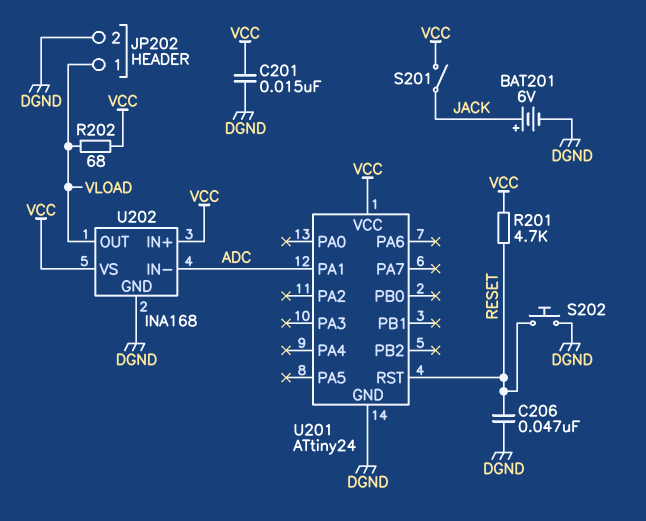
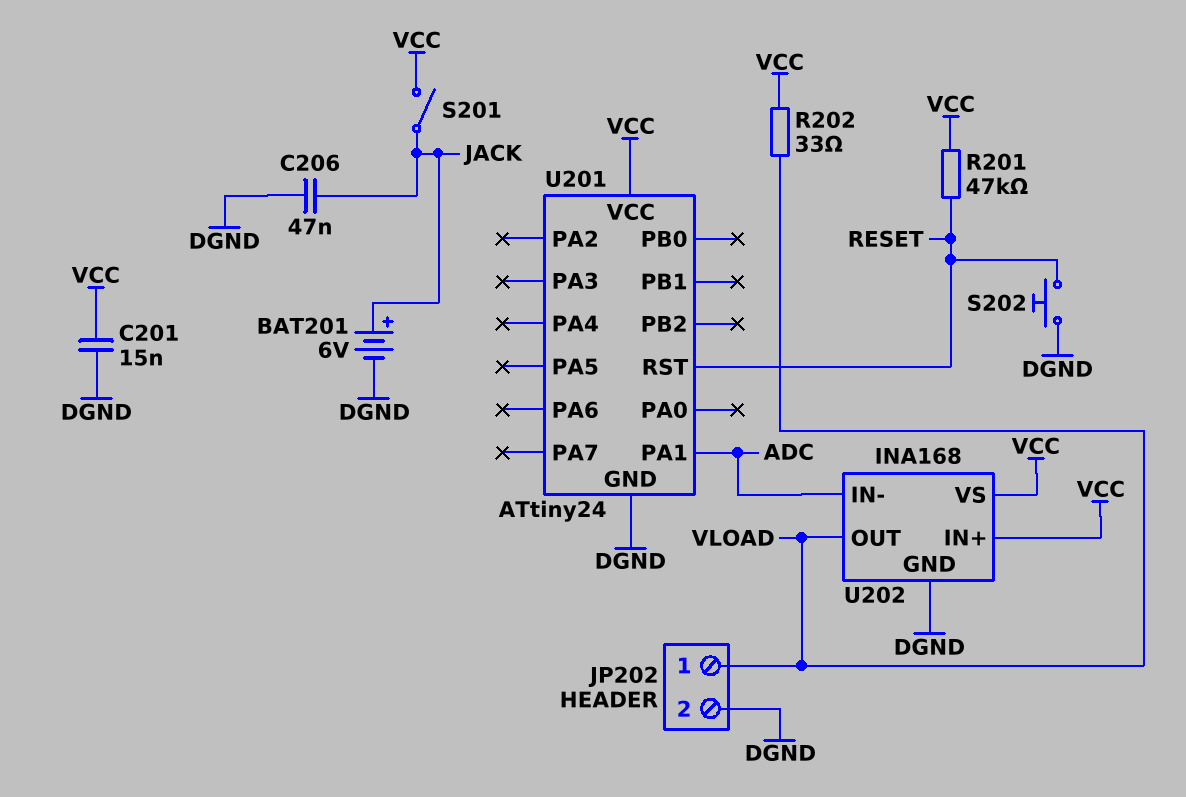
C206: 47nF (DGND, RESET) -> 47nF (DGND, JACK)
R201: 4.7k (RESET, VCC) -> 47k (RESET, VCC)
R202: 68 (VCC, VLOAD) -> 33 (VCC, VLOAD)

